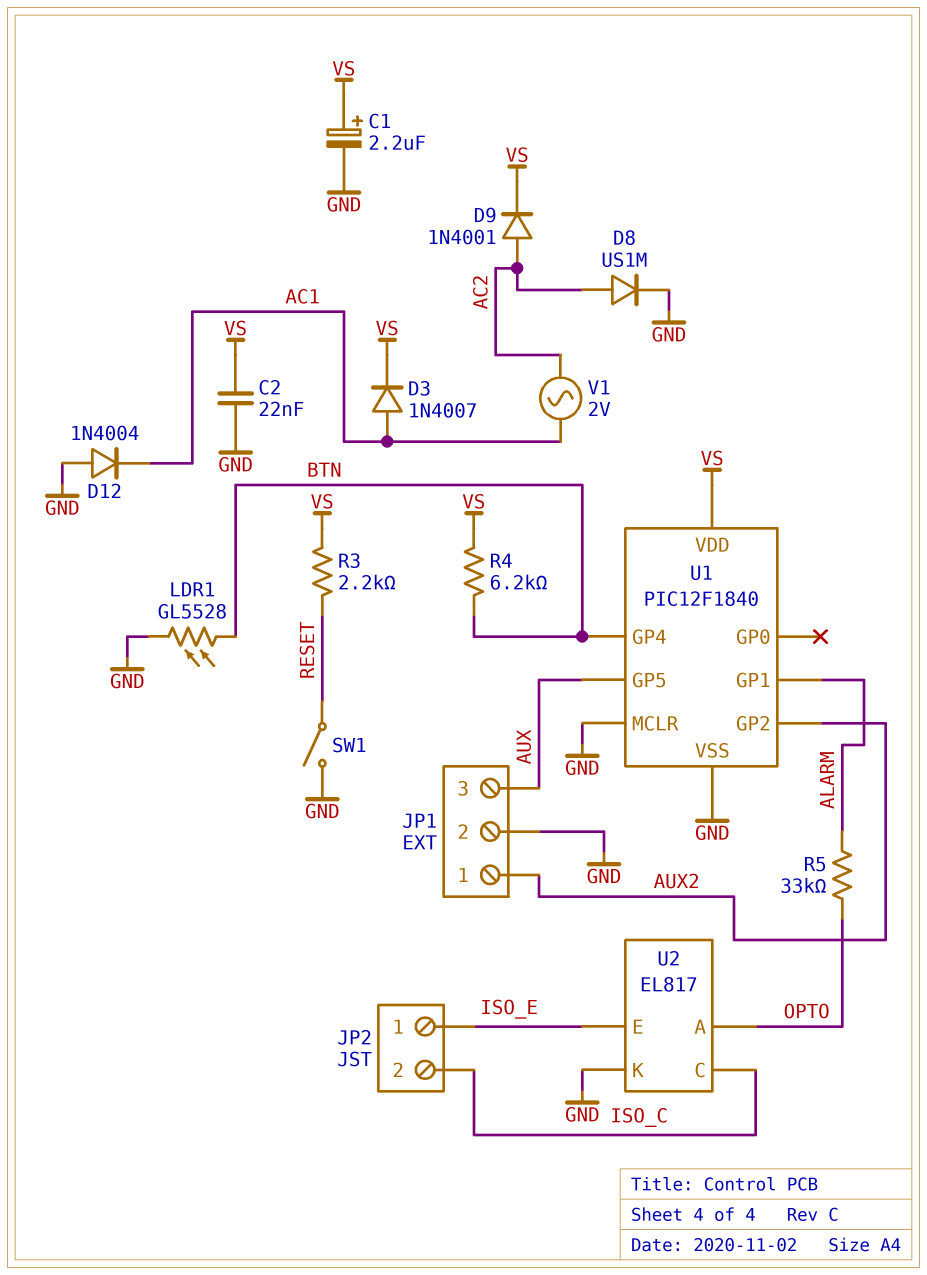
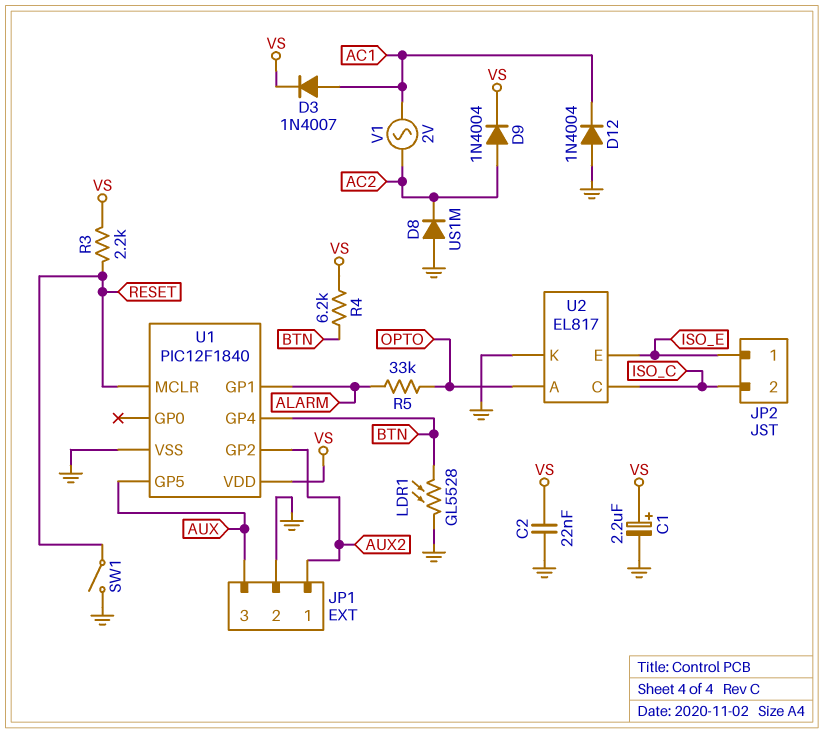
D8: diode US1M (A AC2, K GND) -> diode US1M (A GND, K AC2)
D9: diode 1N4001 (A AC2, K VS) -> diode 1N4004 (A AC2, K VS)
U1 pin MCLR: GND -> RESET

